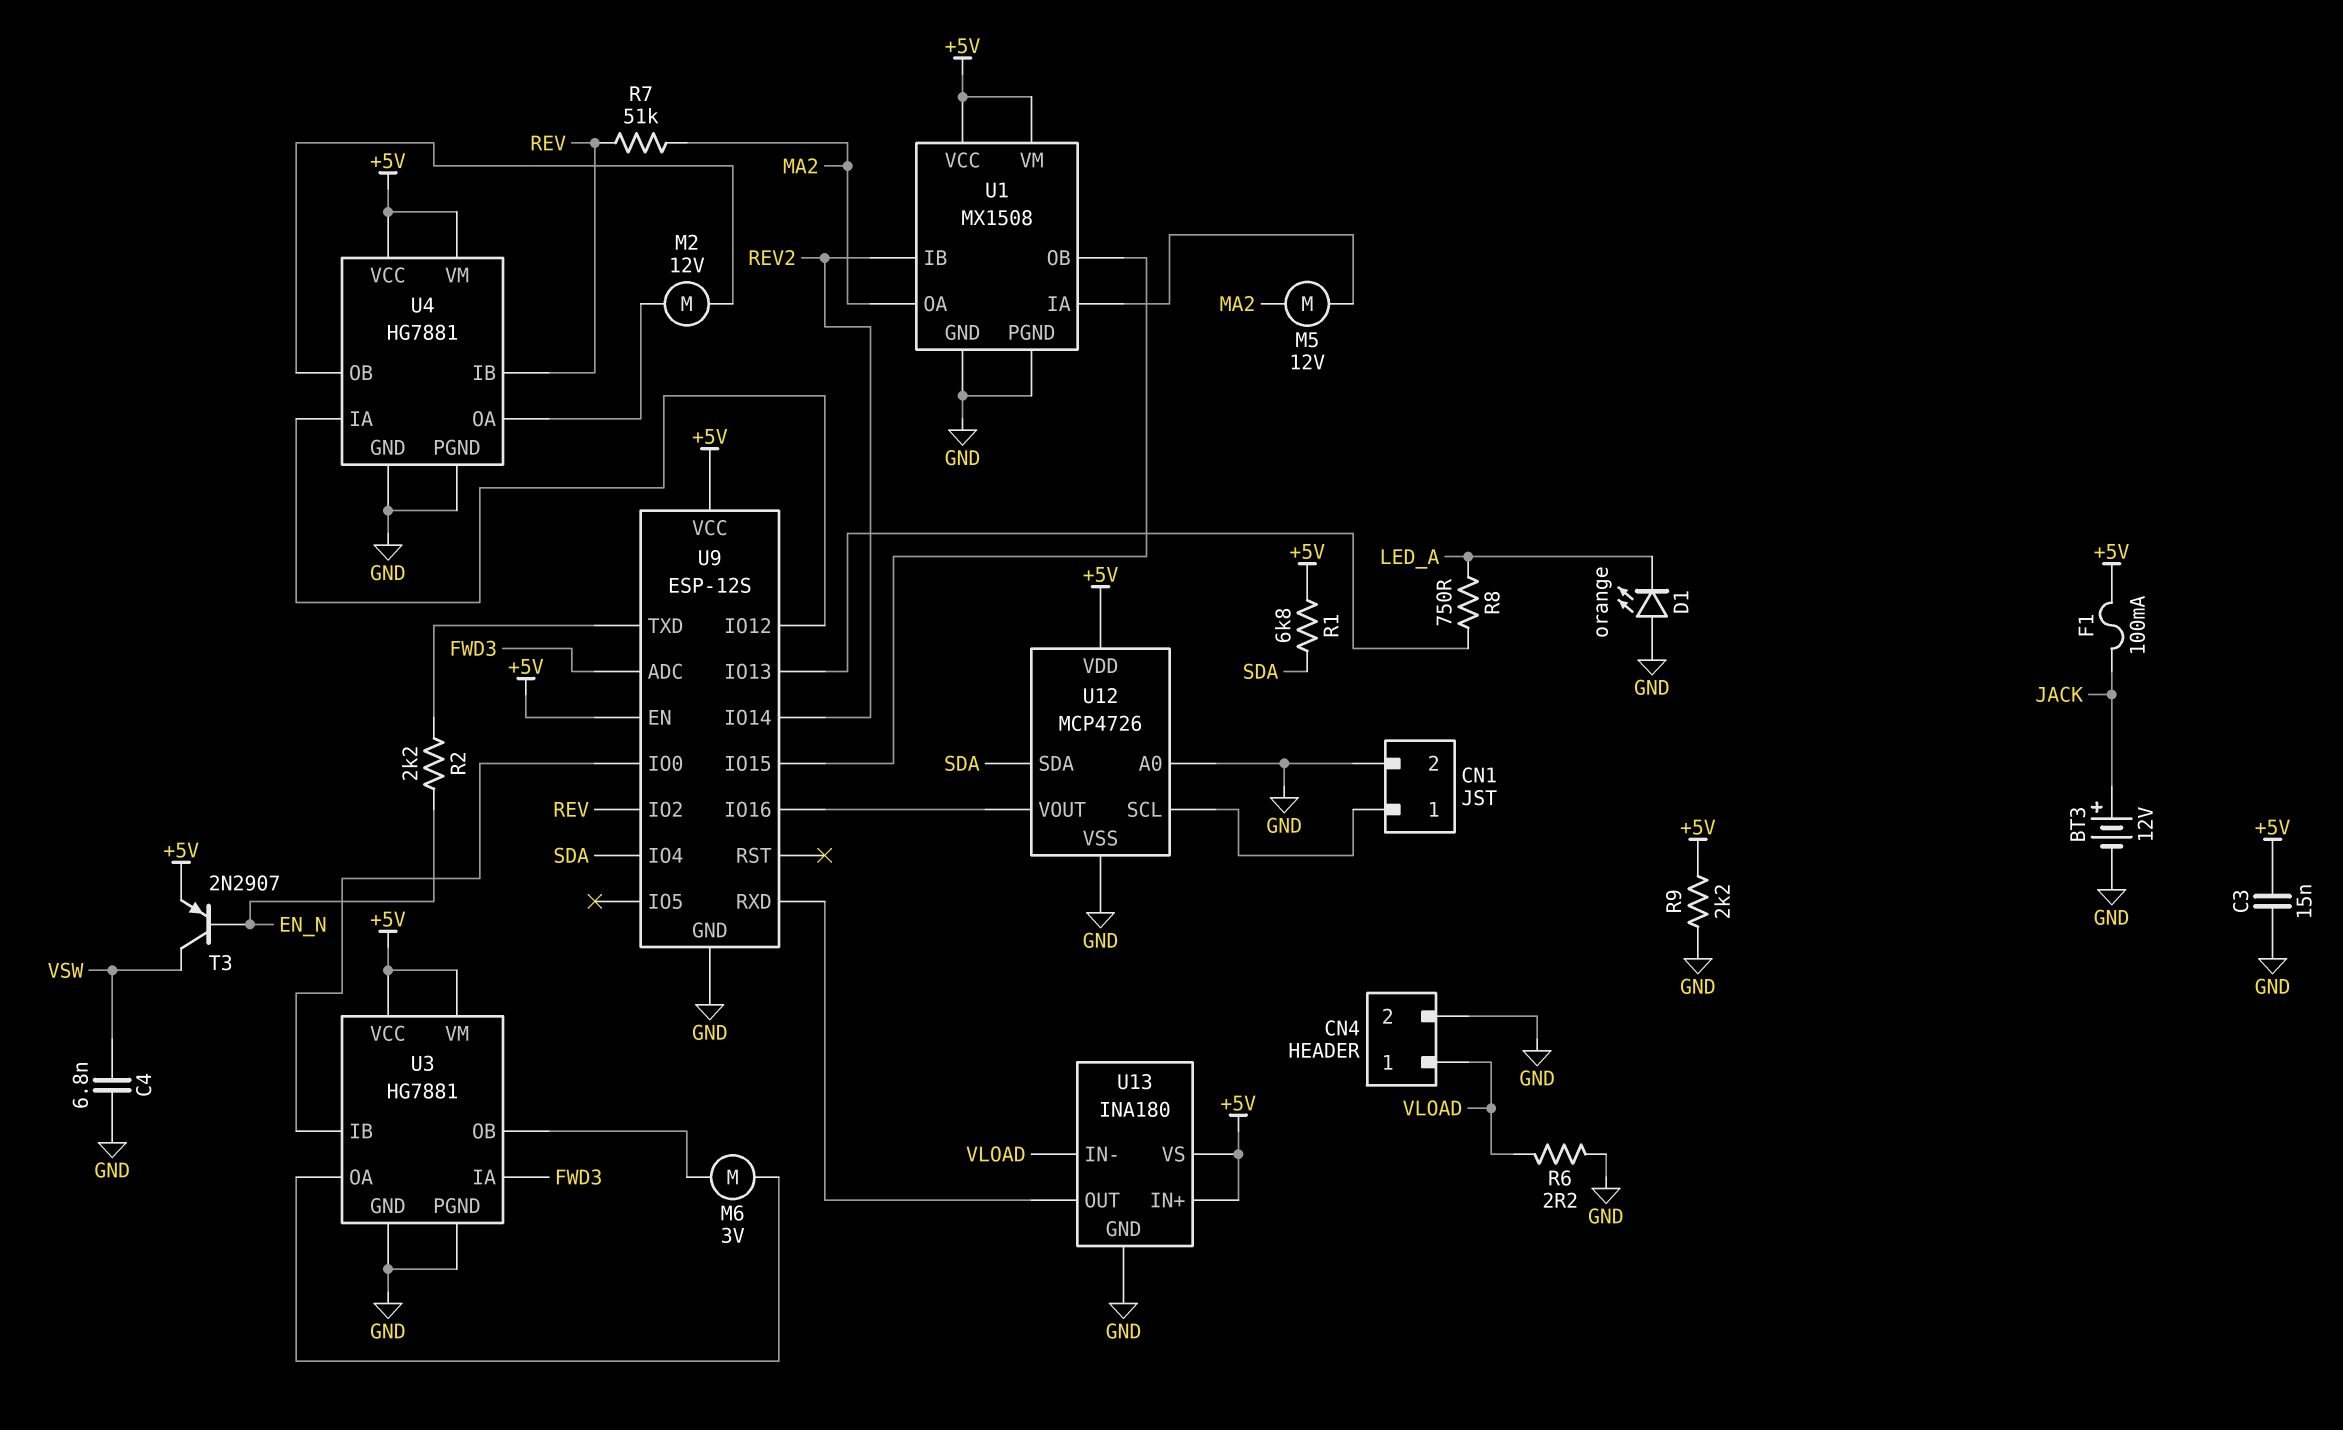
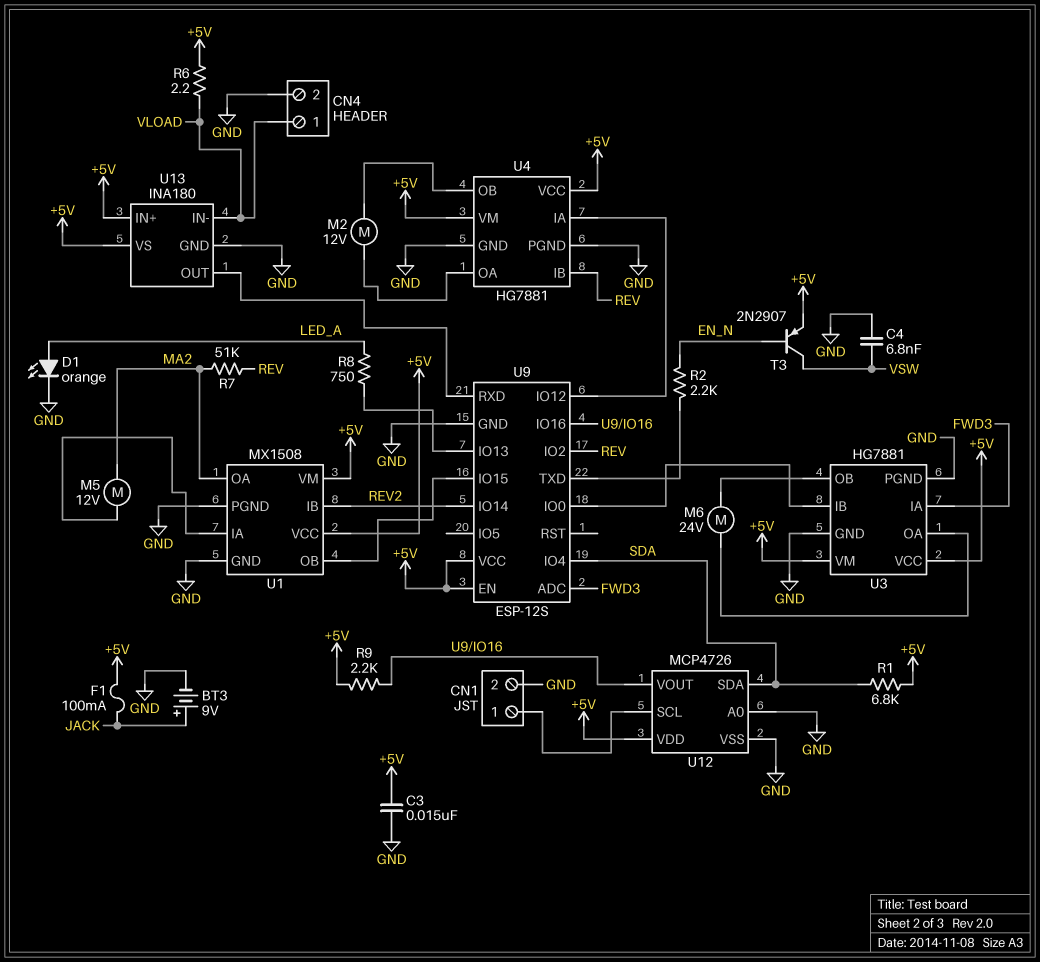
BT3: 12V (plus JACK, minus GND) -> 9V (plus JACK, minus GND)
D1: LED orange (A GND, K LED_A) -> LED orange (A LED_A, K GND)
M6: motor 3V (U3/OA, U3/OB) -> motor 24V (U3/OA, U3/OB)
R6: 2.2 (GND, VLOAD) -> 2.2 (+5V, VLOAD)
R9: 2.2k (+5V, GND) -> 2.2k (+5V, U9/IO16)

